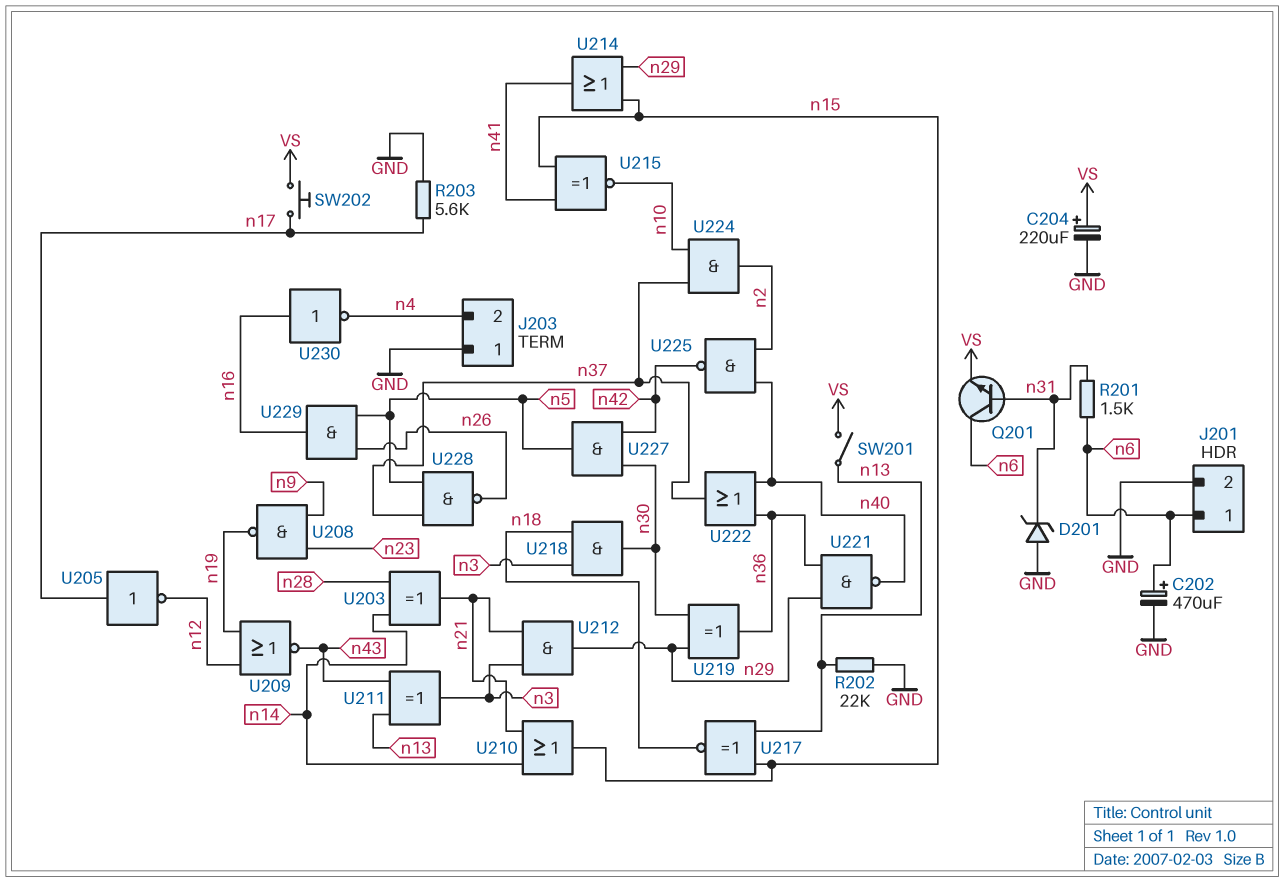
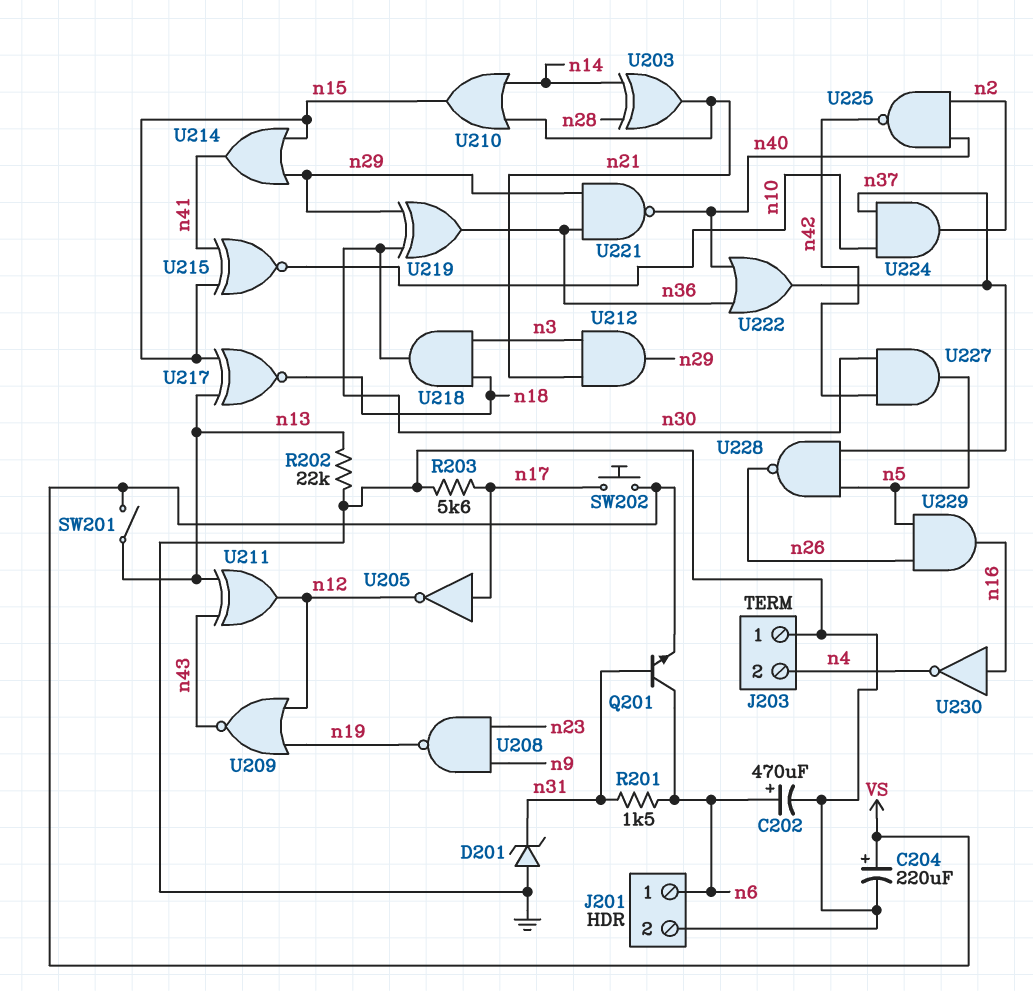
U211: XOR (in n13, in n43, out n3) -> XOR (in n13, in n43, out n12)

